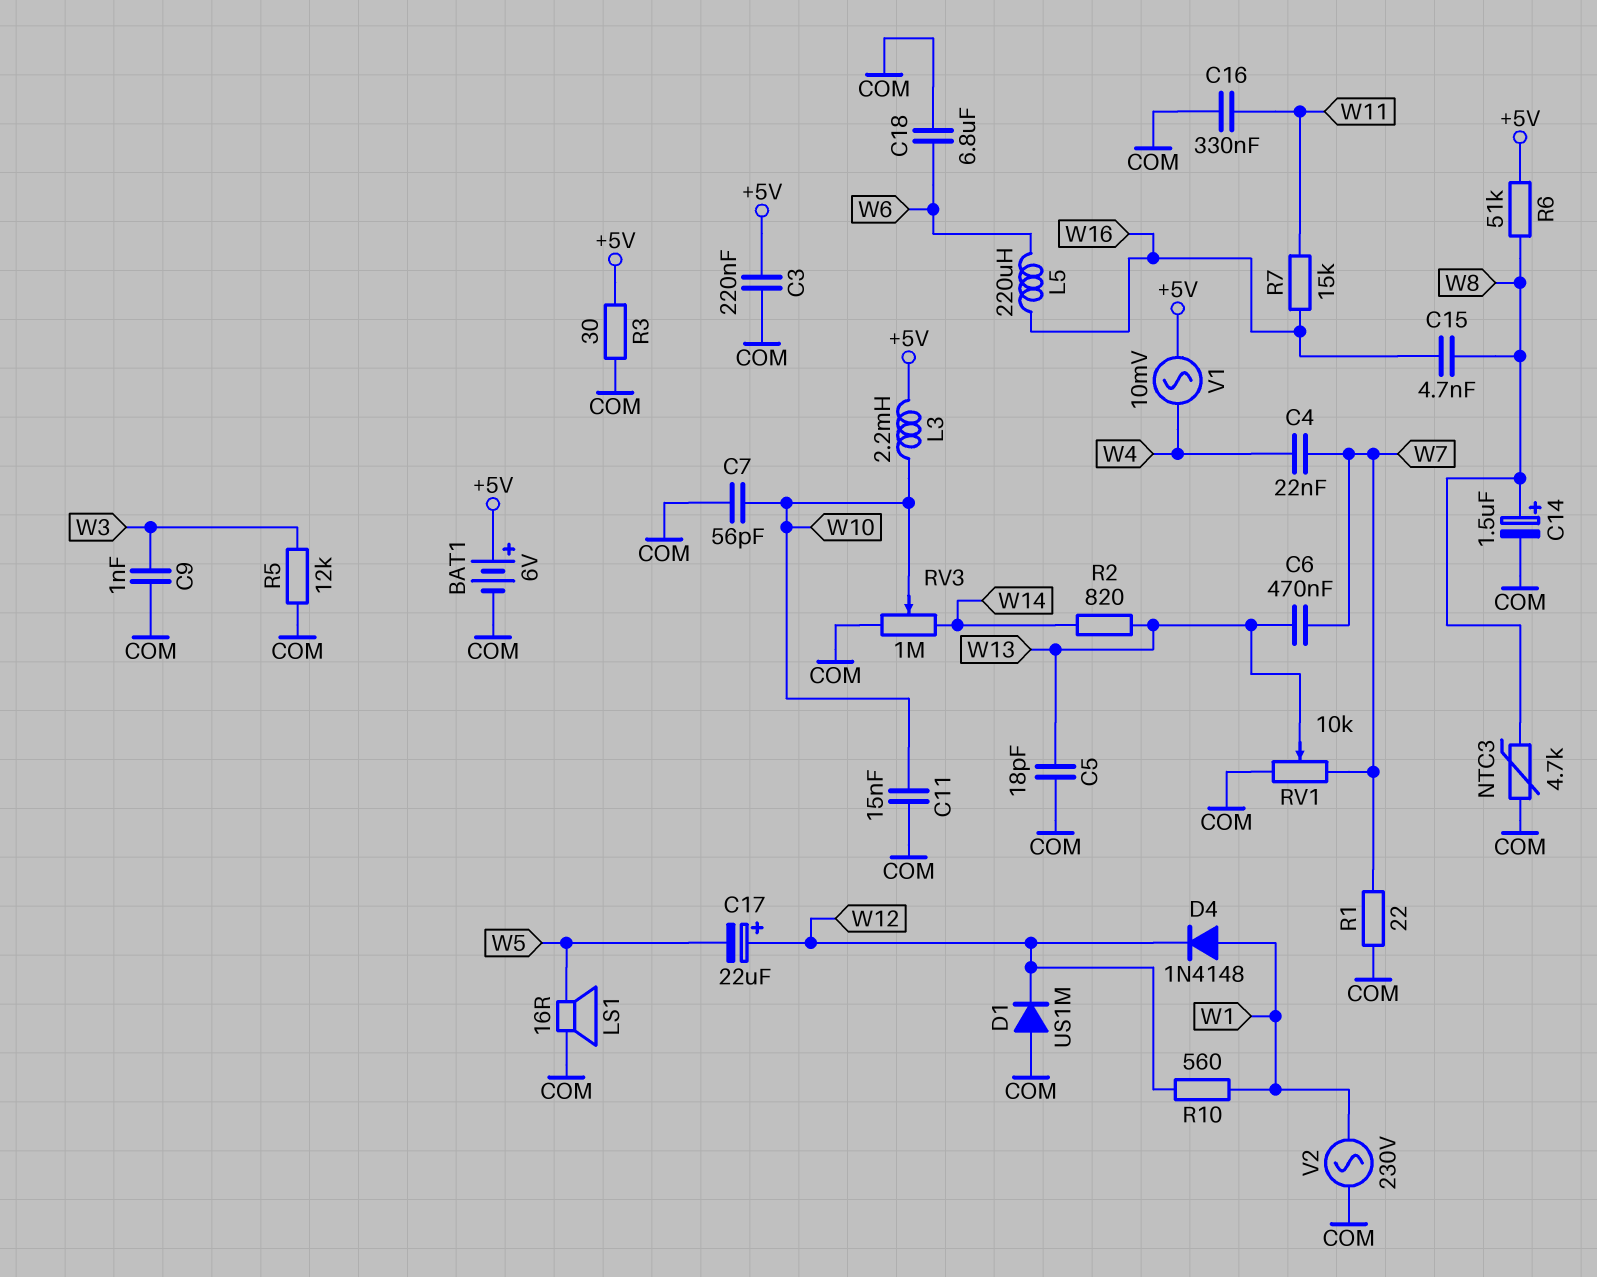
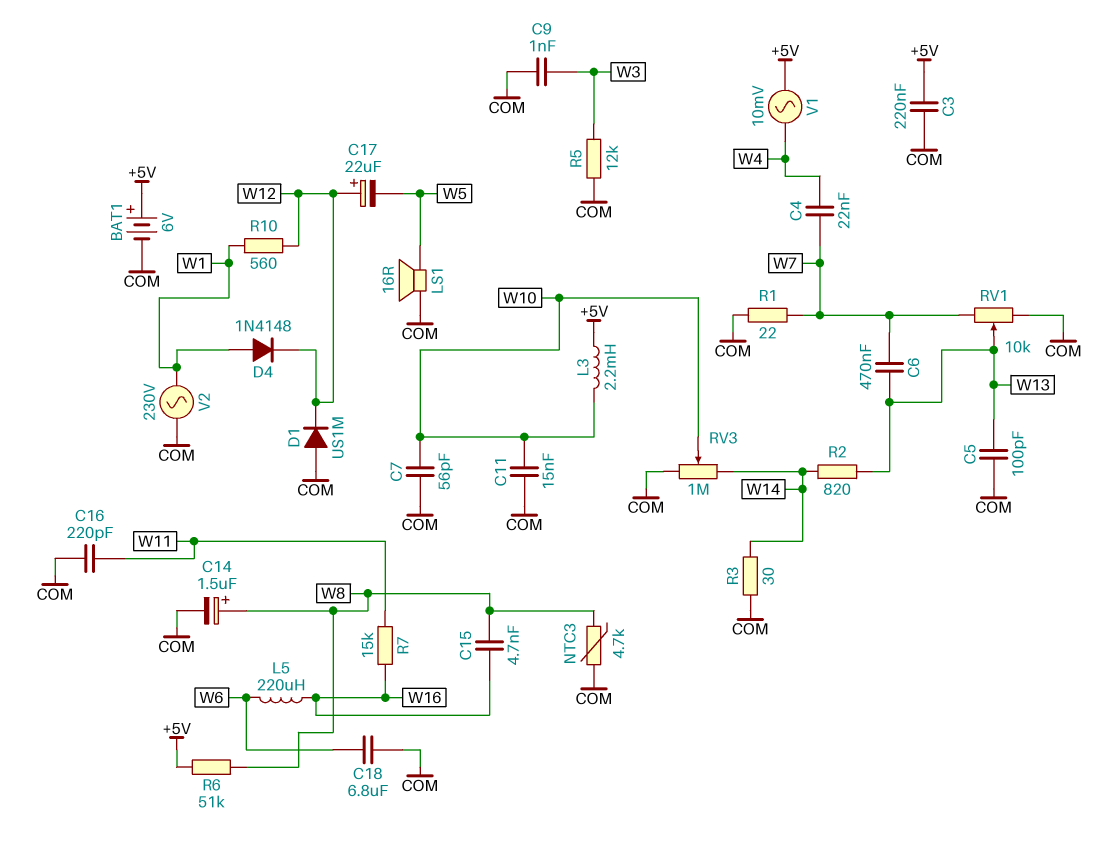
C5: 18pF (COM, W13) -> 100pF (COM, W13)
C16: 330nF (COM, W11) -> 220pF (COM, W11)
R3: 30 (+5V, COM) -> 30 (COM, W14)

